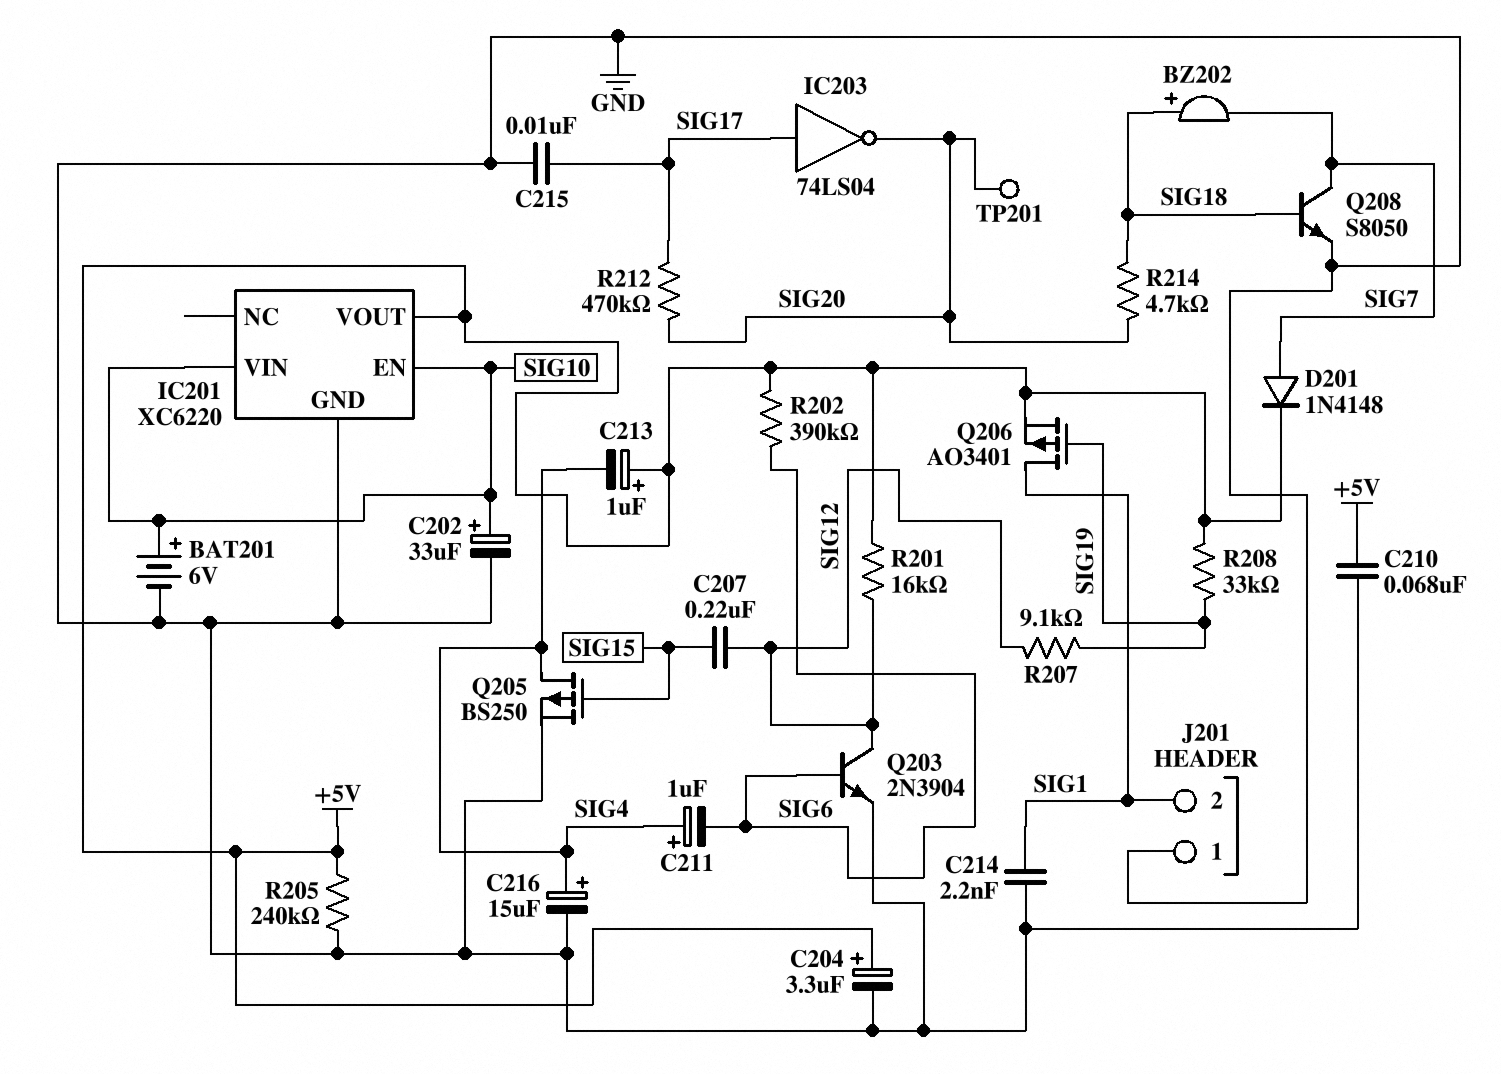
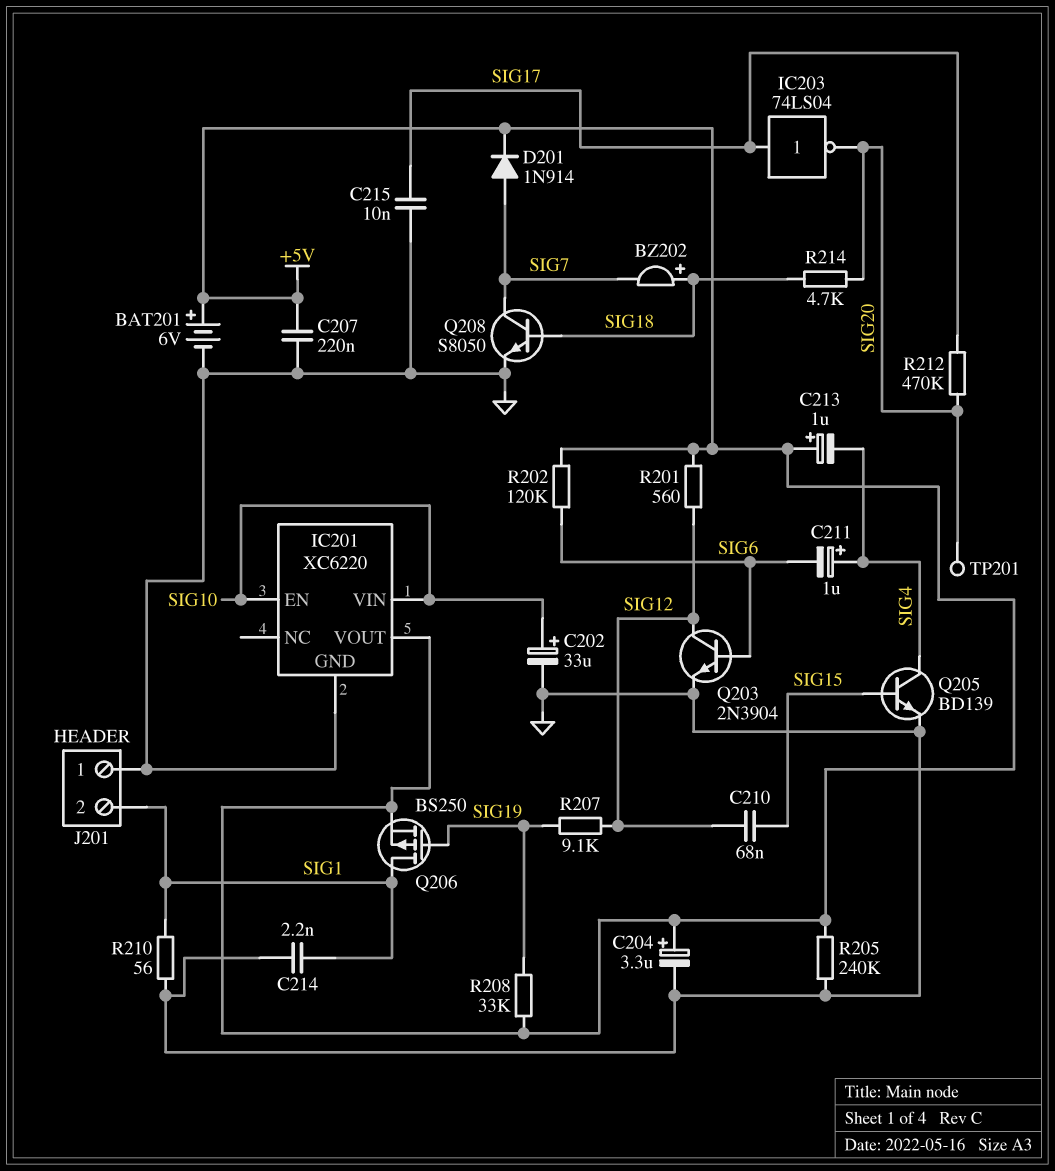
BAT201: 6V (plus SIG10, minus GND) -> 6V (plus +5V, minus GND)
C207: 220nF (SIG12, SIG15) -> 220nF (+5V, GND)
C210: 68nF (+5V, GND) -> 68nF (SIG12, SIG15)
C216: 15uF (plus SIG4, minus GND) -> none
D201: diode 1N4148 (A SIG7, K +5V) -> diode 1N914 (A SIG7, K +5V)
Q205: PMOS BS250 (G SIG15, D SIG4, S GND) -> NPN BD139 (B SIG15, C SIG4, E GND)
Q206: PMOS AO3401 (G SIG19, D SIG1, S +5V) -> PMOS BS250 (G SIG19, D SIG1, S +5V)
R201: 16k (+5V, SIG12) -> 560 (+5V, SIG12)
R202: 390k (+5V, SIG6) -> 120k (+5V, SIG6)
R210: none -> 56 (GND, SIG1)

